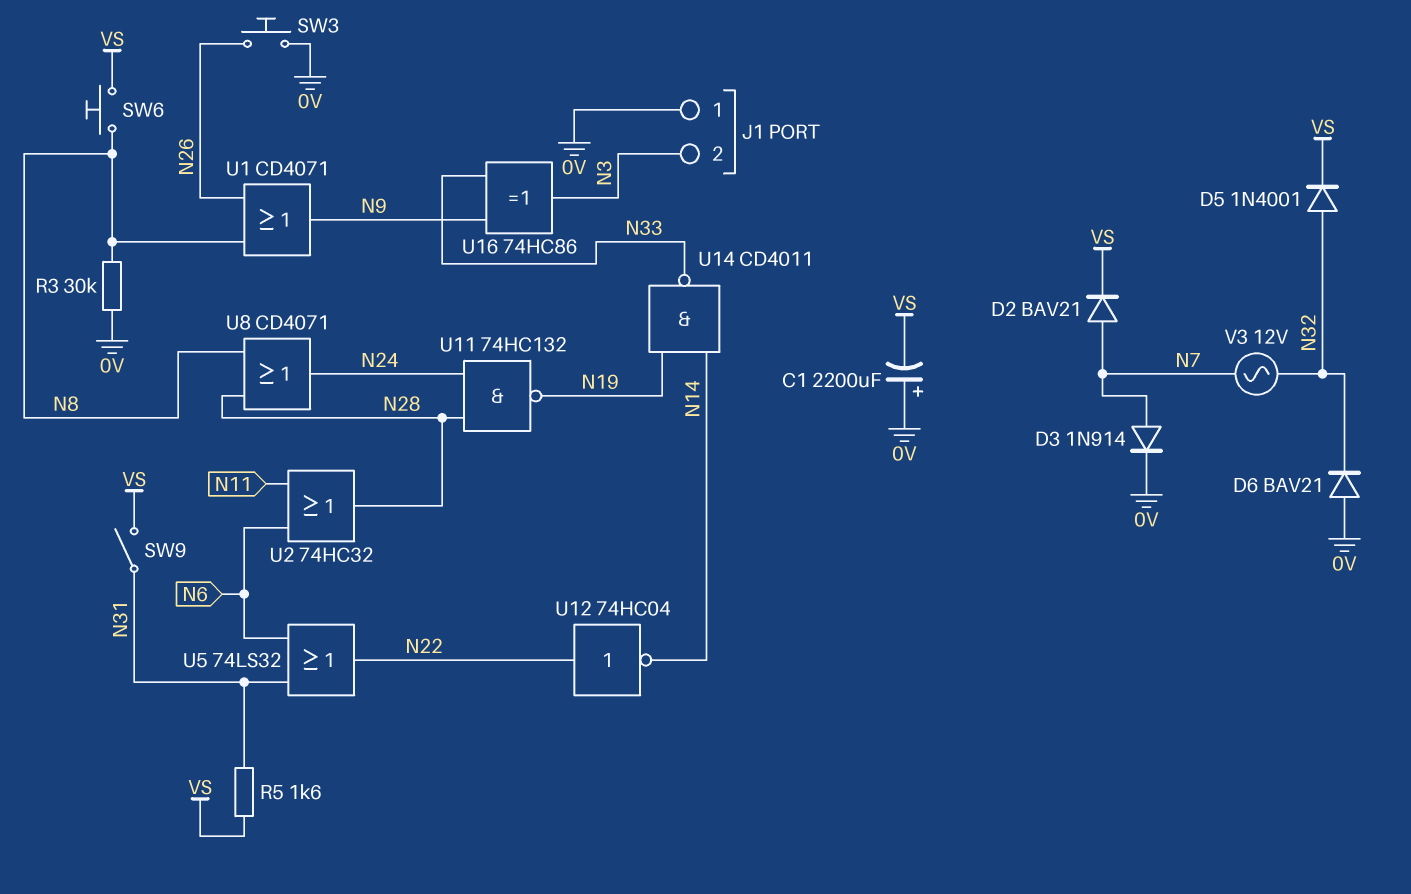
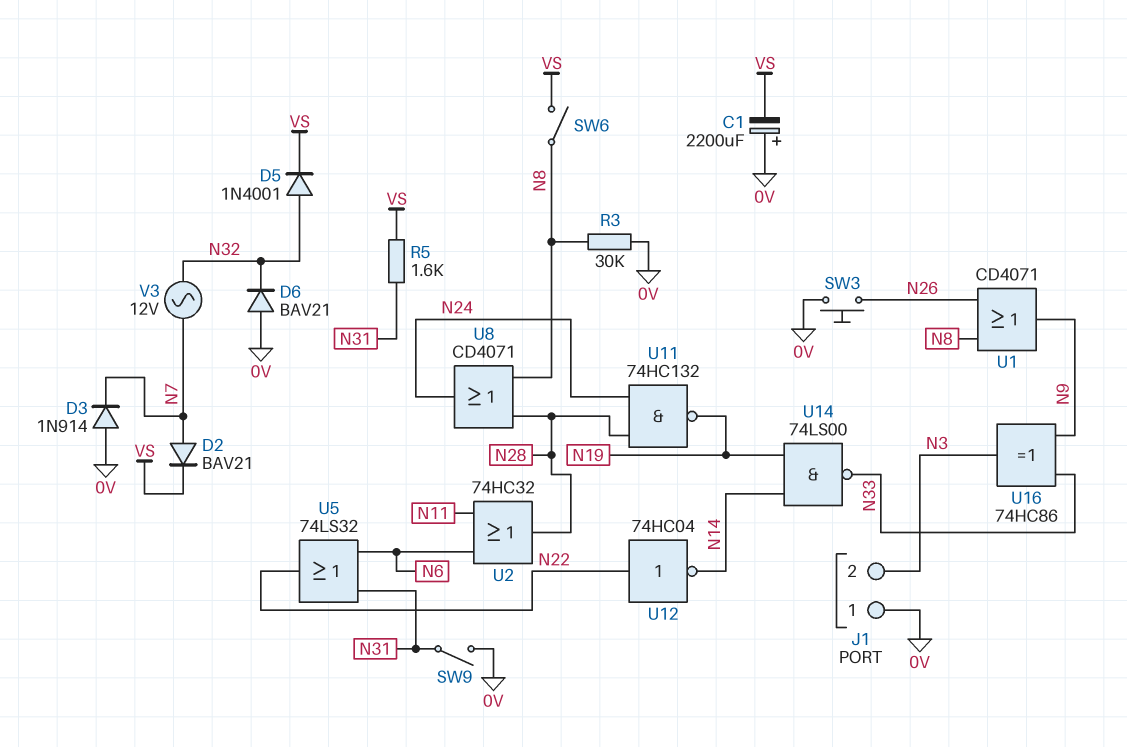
D3: diode 1N914 (A N7, K 0V) -> diode 1N914 (A 0V, K N7)
SW6: button (N8, VS) -> switch (N8, VS)
SW9: switch (N31, VS) -> switch (0V, N31)
U14: NAND CD4011 (in N14, in N19, out N33) -> NAND 74LS00 (in N14, in N19, out N33)

